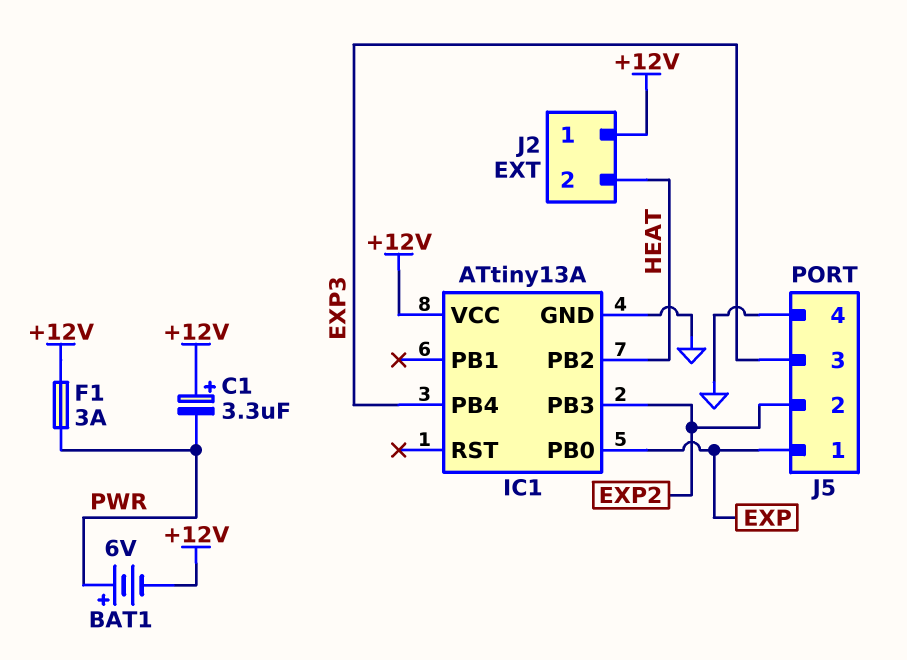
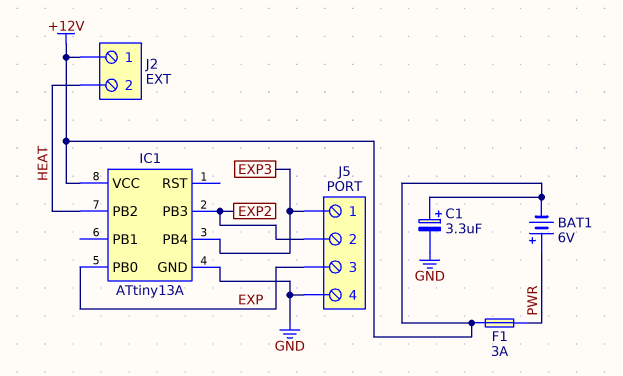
C1: 3.3uF (plus +12V, minus PWR) -> 3.3uF (plus +12V, minus GND)
J5 pin 1: EXP -> EXP3
J5 pin 3: EXP3 -> EXP

